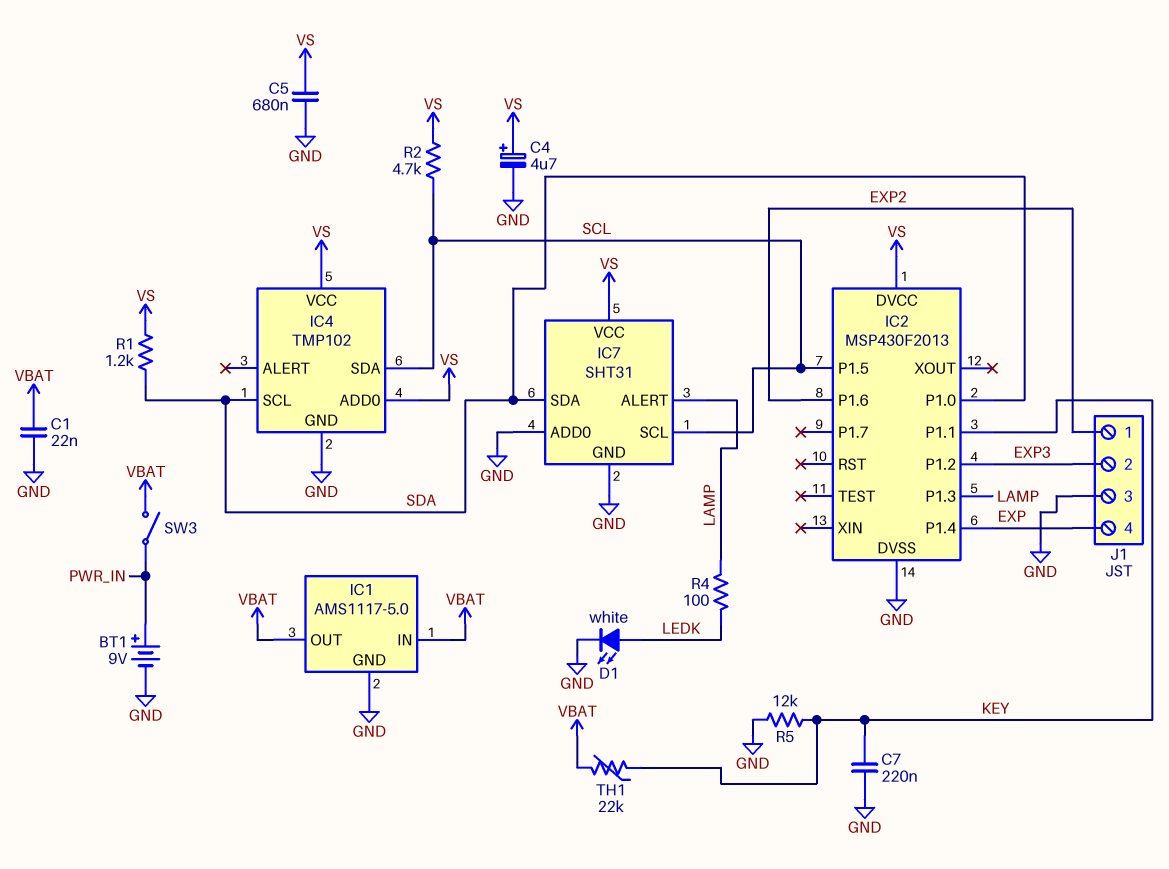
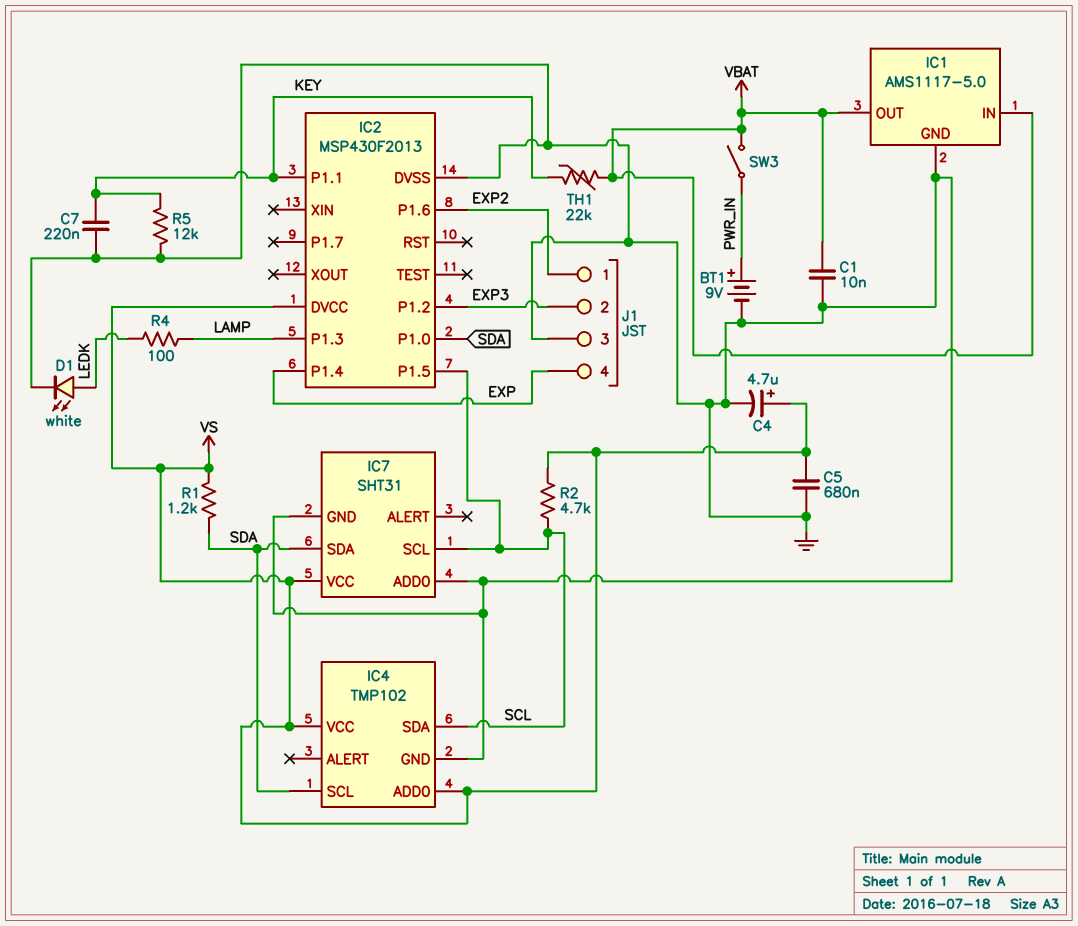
C1: 22nF (GND, VBAT) -> 10nF (GND, VBAT)
IC7 pin ALERT: LAMP -> none

